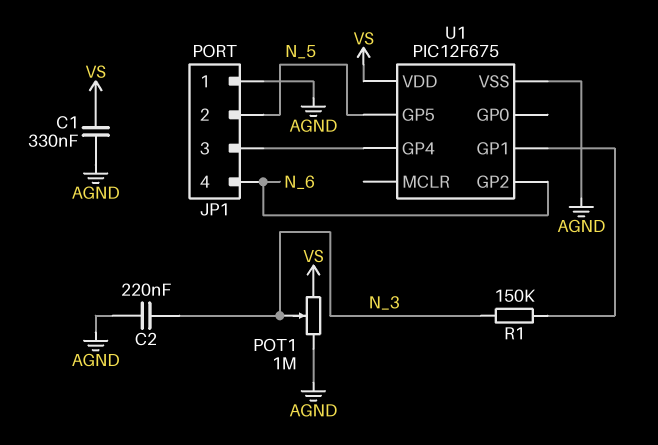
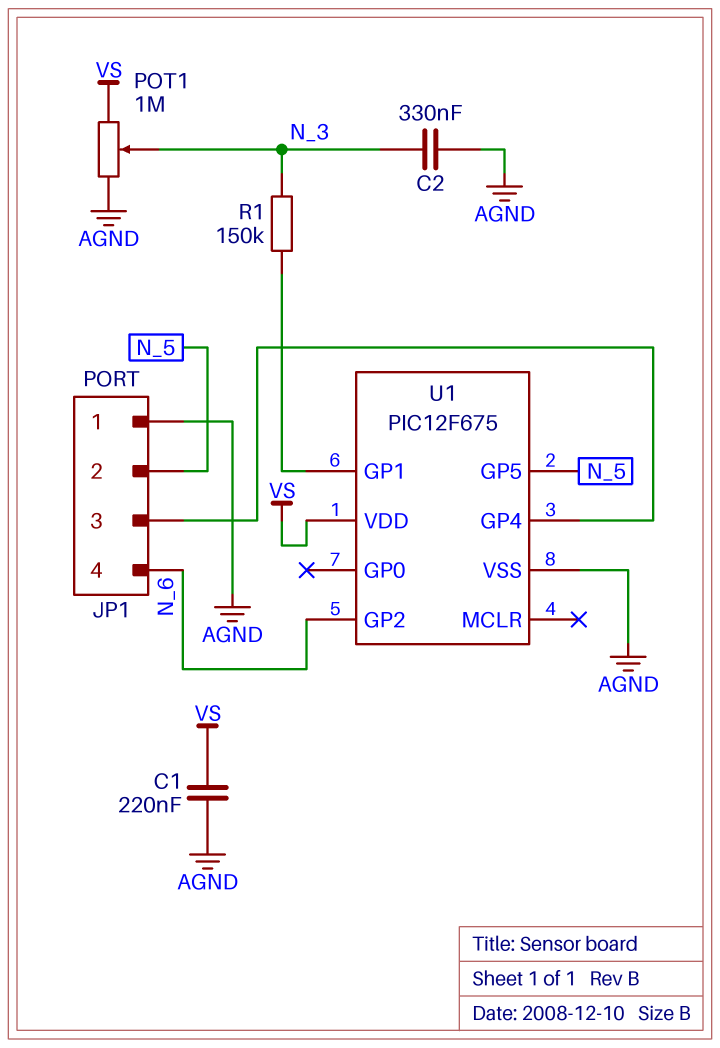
C1: 330nF (AGND, VS) -> 220nF (AGND, VS)
C2: 220nF (AGND, N_3) -> 330nF (AGND, N_3)

